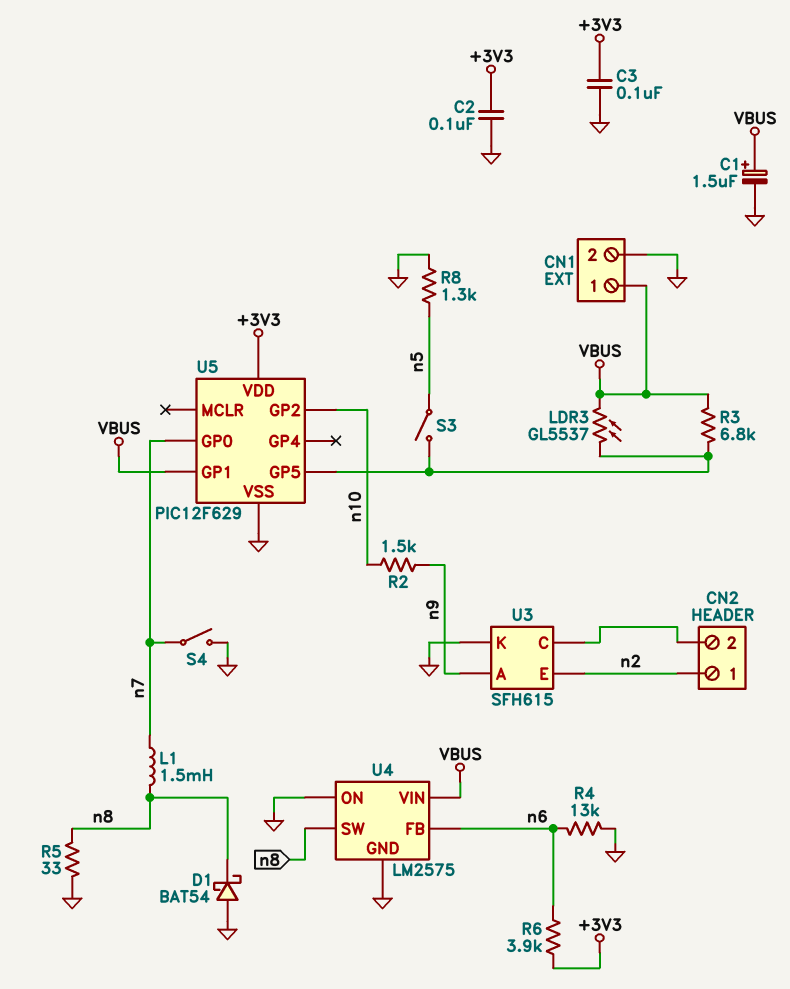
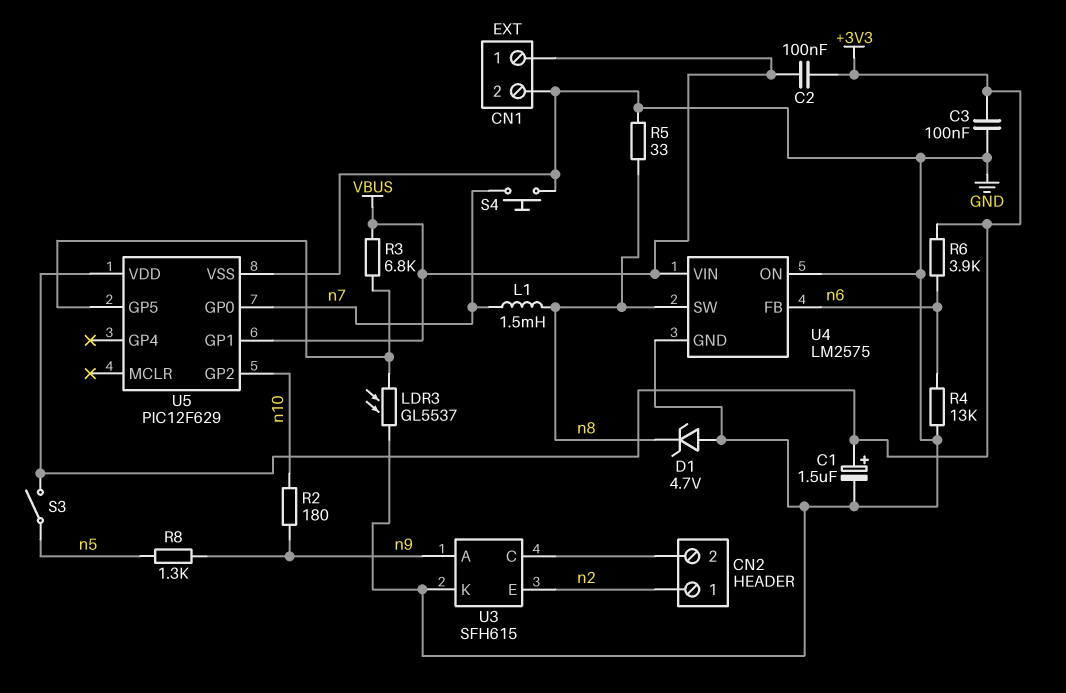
C1: 1.5uF (plus VBUS, minus GND) -> 1.5uF (plus +3V3, minus GND)
C2: 100nF (+3V3, GND) -> 100nF (+3V3, VBUS)
D1: schottky BAT54 (A GND, K n8) -> zener 4.7V (A GND, K n8)
LDR3: GL5537 (U5/GP5, VBUS) -> GL5537 (GND, U5/GP5)
R2: 1.5k (n9, n10) -> 180 (n9, n10)
R8: 1.3k (GND, n5) -> 1.3k (n5, n9)
S3: switch (U5/GP5, n5) -> switch (+3V3, n5)
S4: switch (GND, n7) -> button (GND, n7)

